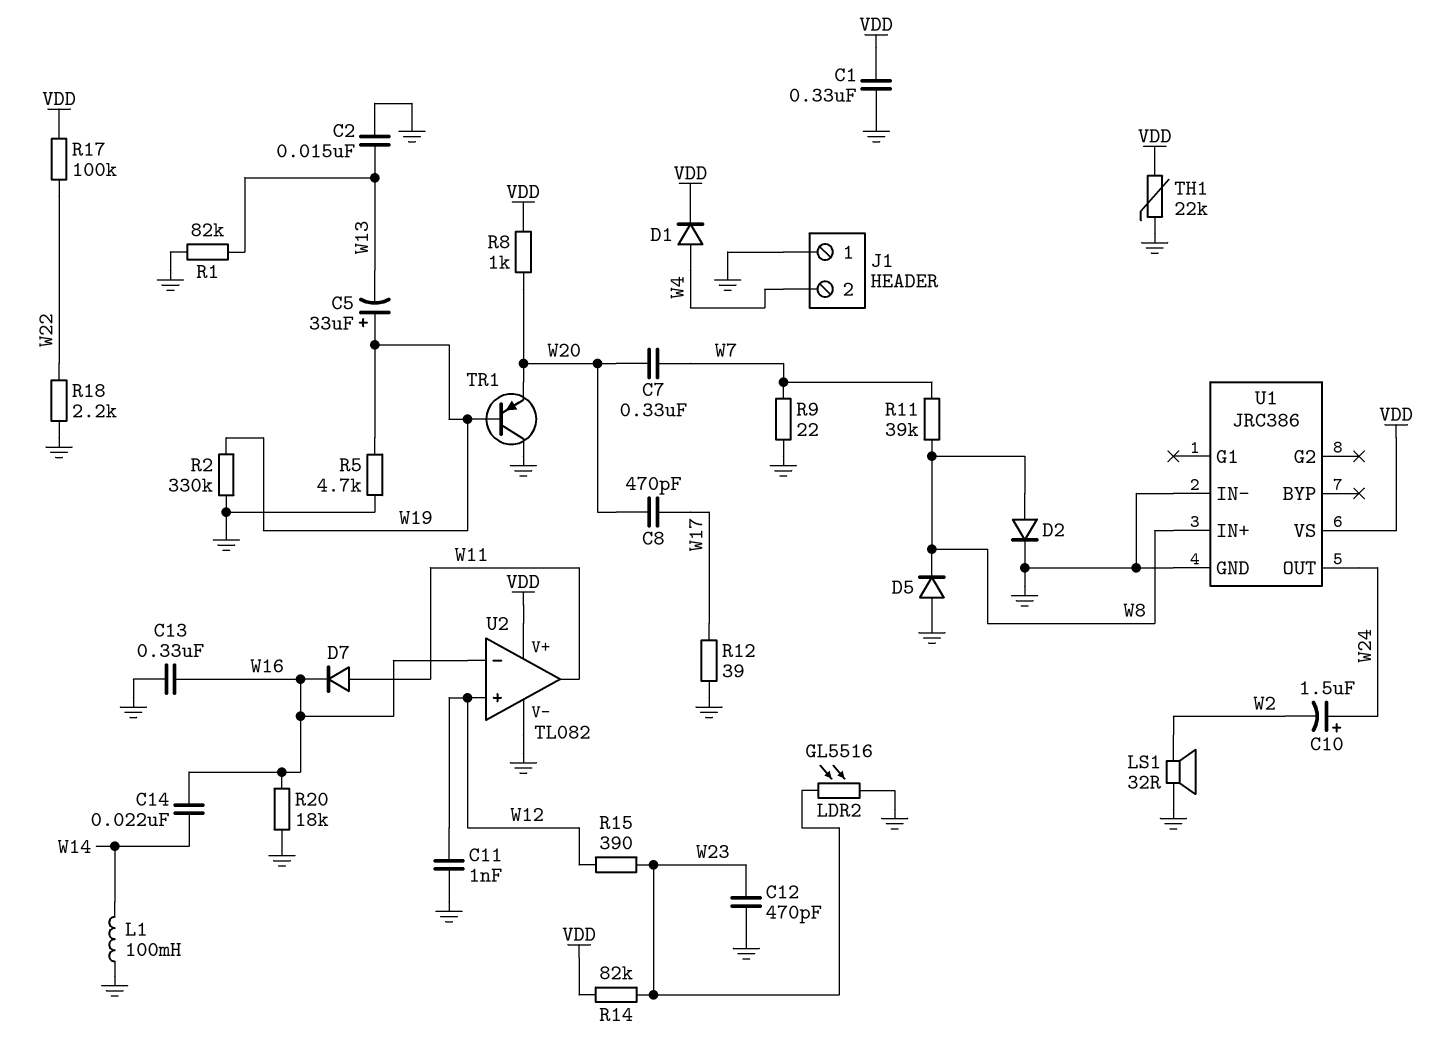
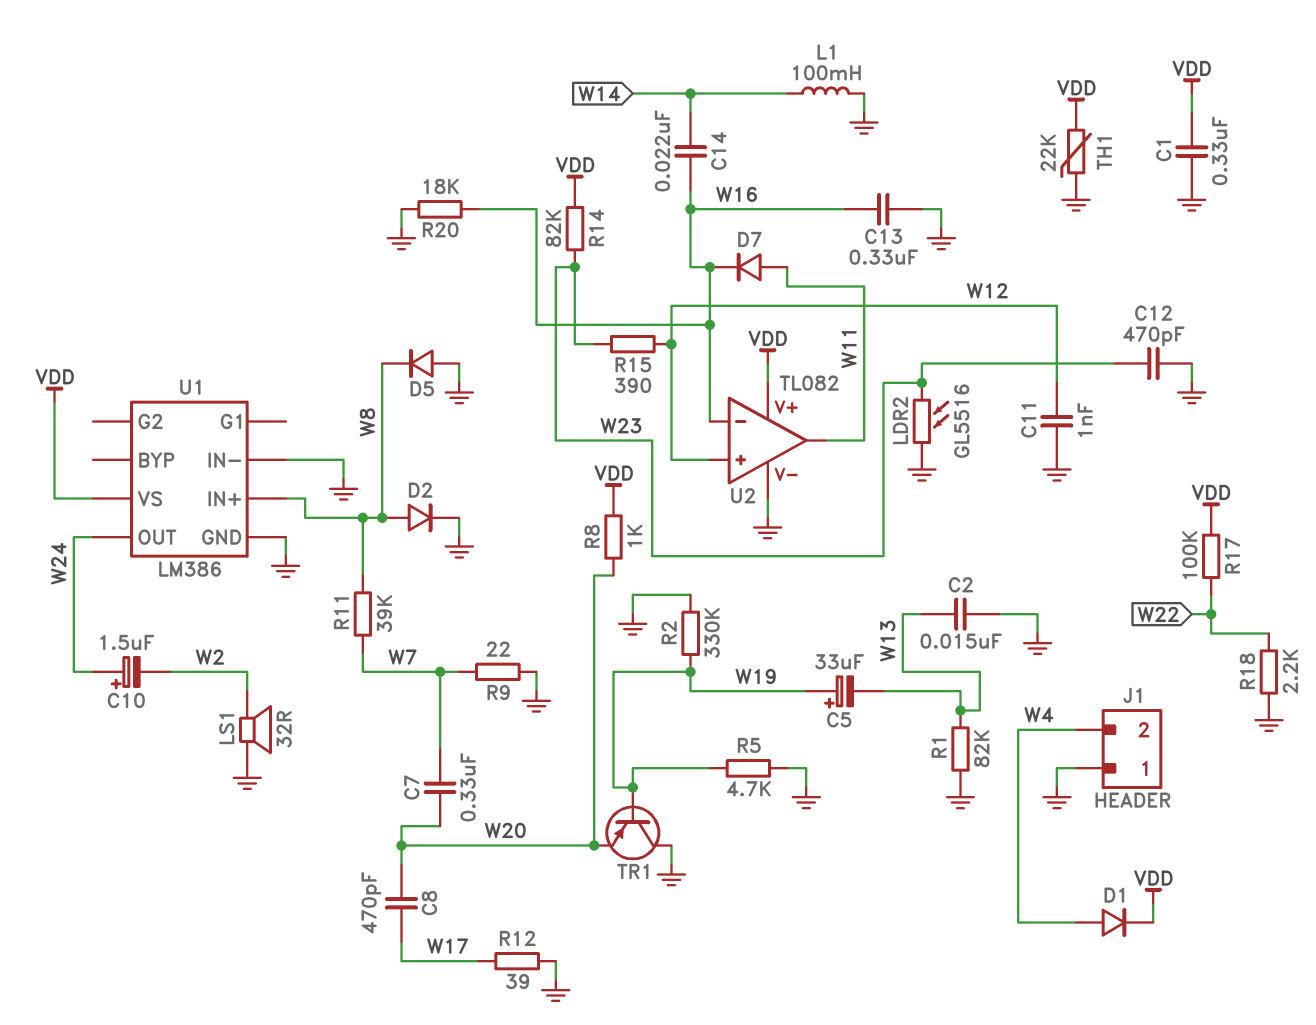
U1: JRC386 -> LM386

